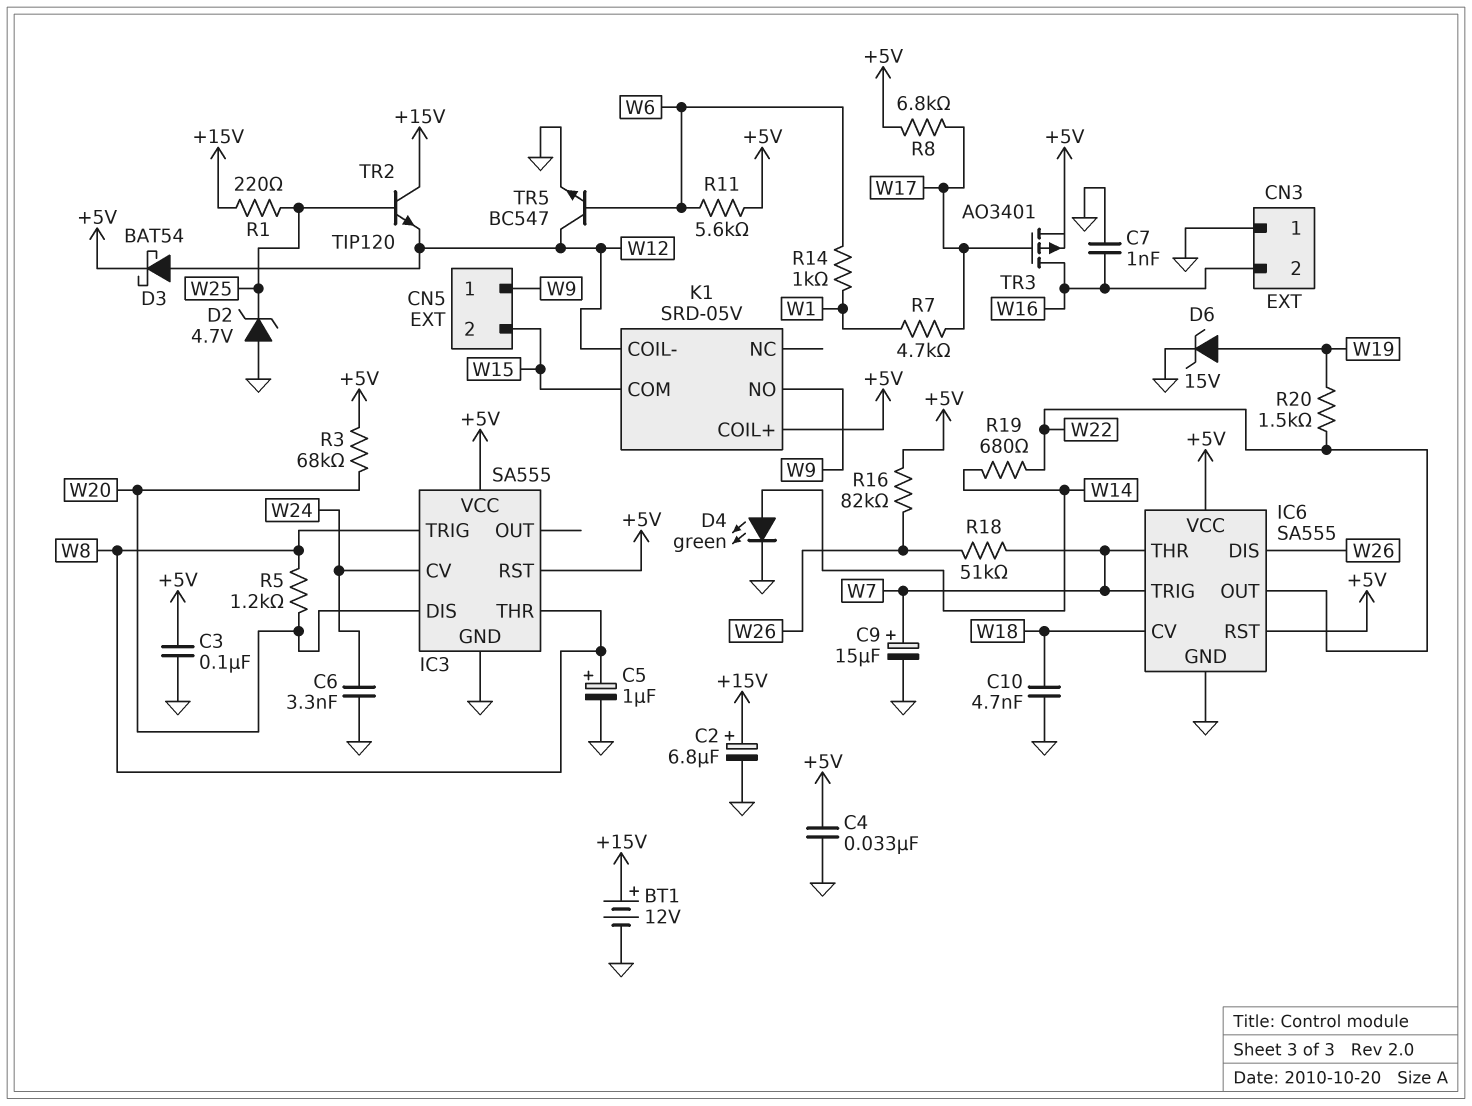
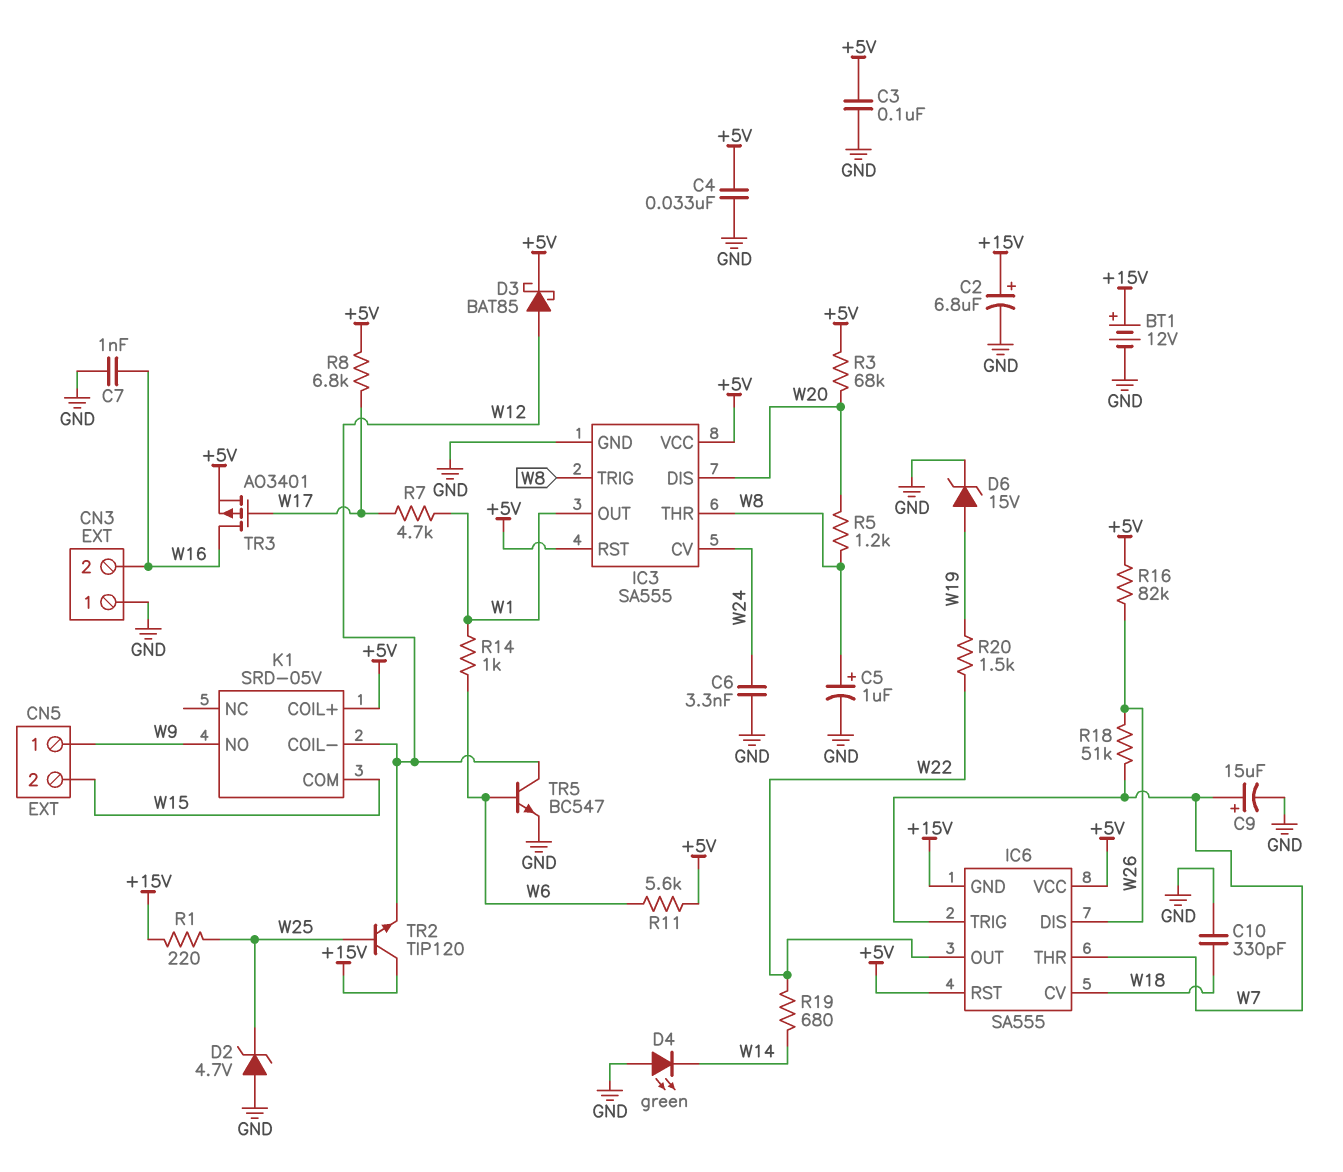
C10: 4.7nF (GND, W18) -> 330pF (GND, W18)
D3: schottky BAT54 (A W12, K +5V) -> schottky BAT85 (A W12, K +5V)
D4: LED green (A W14, K GND) -> LED green (A GND, K W14)
IC3 pin OUT: none -> W1
IC6 pin GND: GND -> +15V

